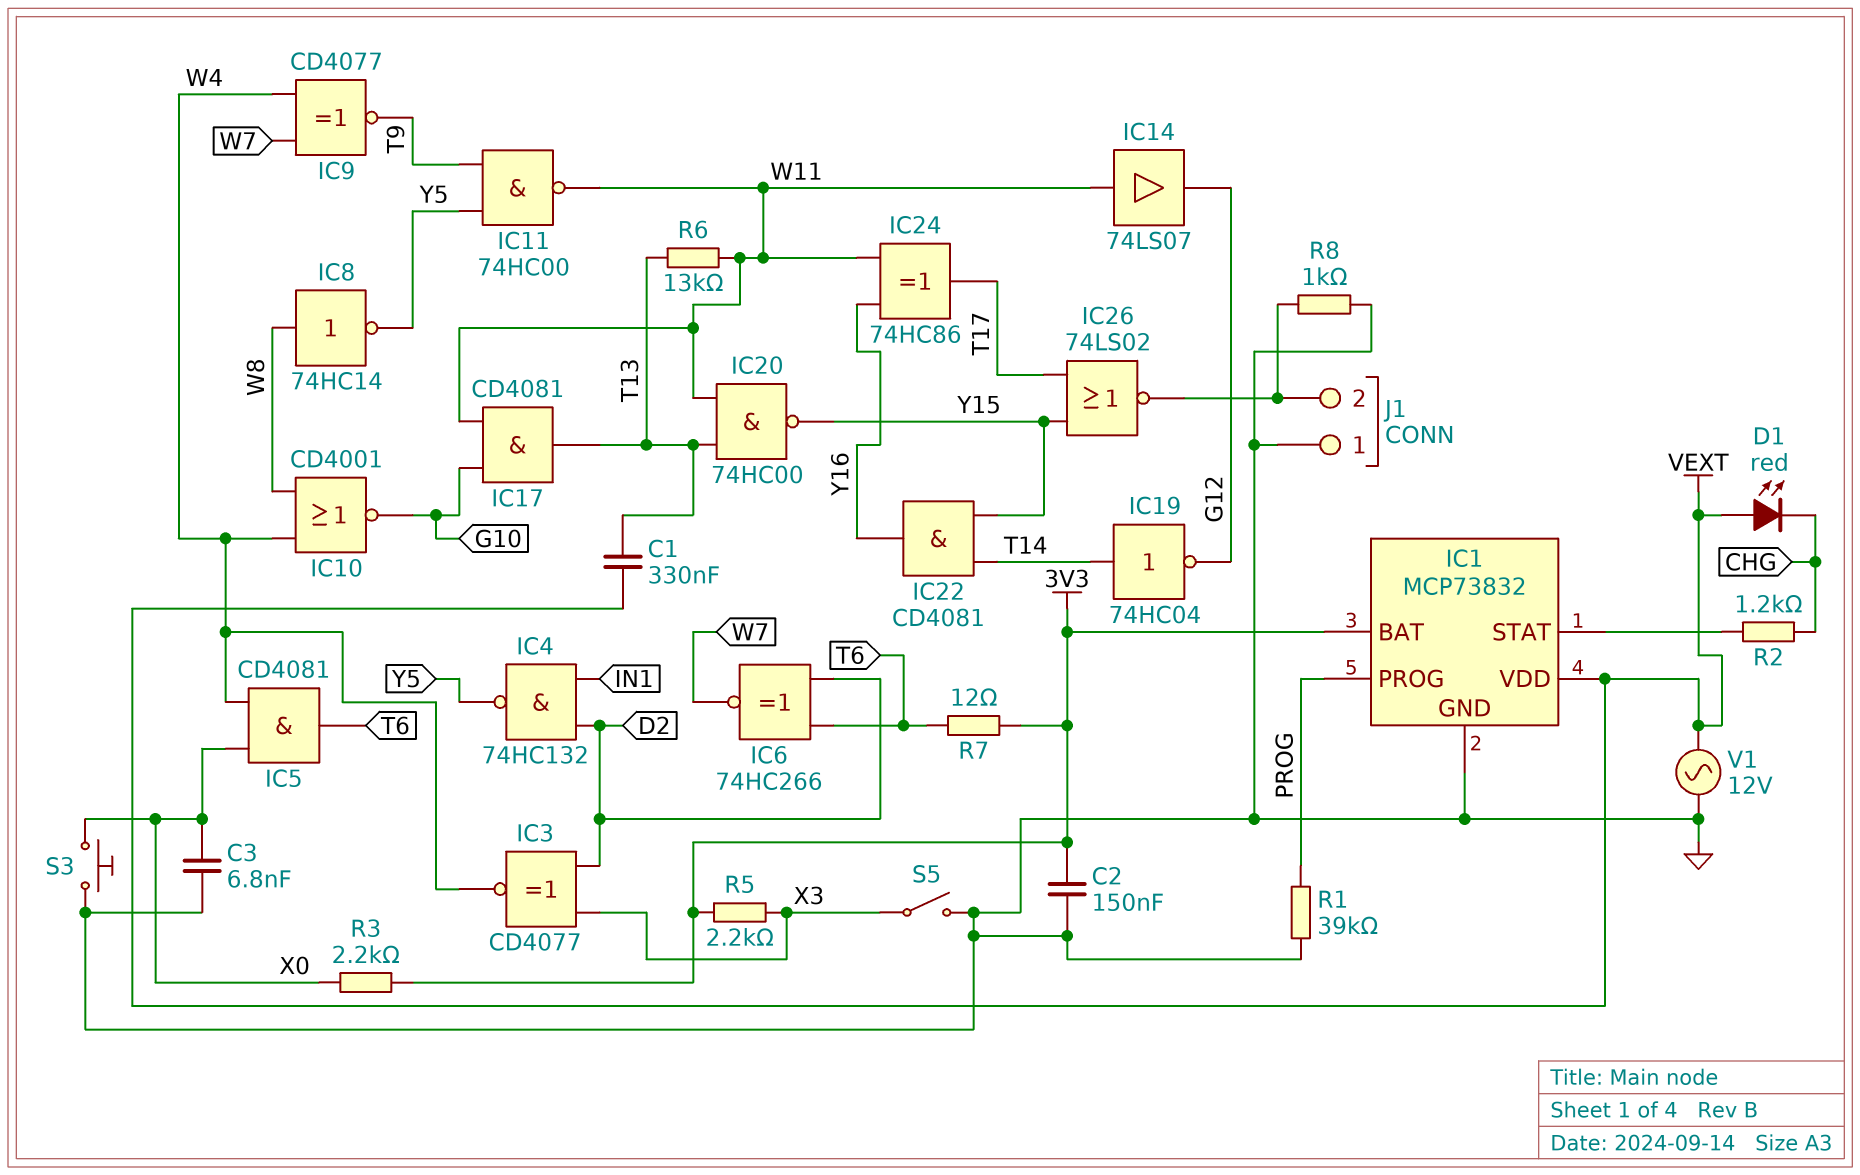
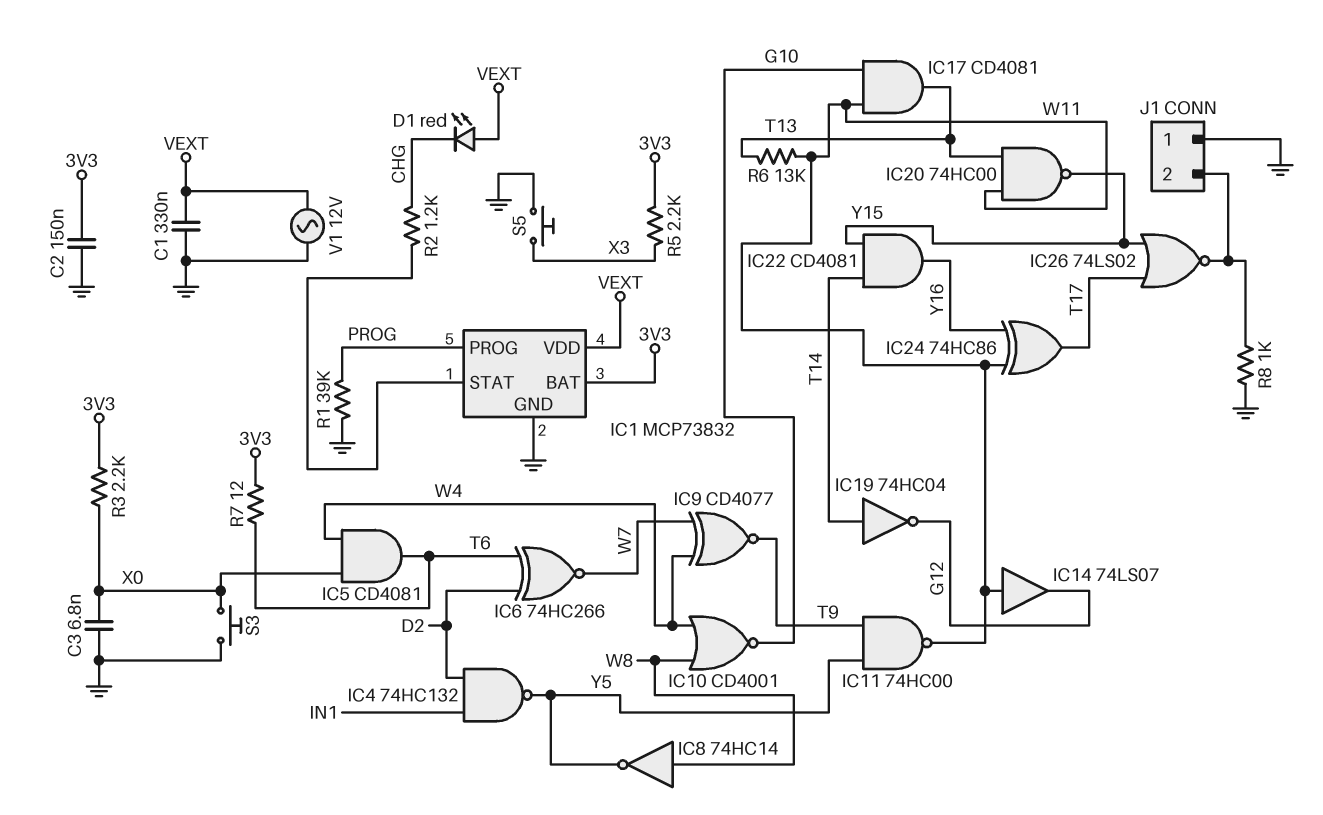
C1: 330nF (T13, VEXT) -> 330nF (GND, VEXT)
IC3: XNOR CD4077 (in D2, in X3, out W4) -> none
S5: switch (GND, X3) -> button (GND, X3)

